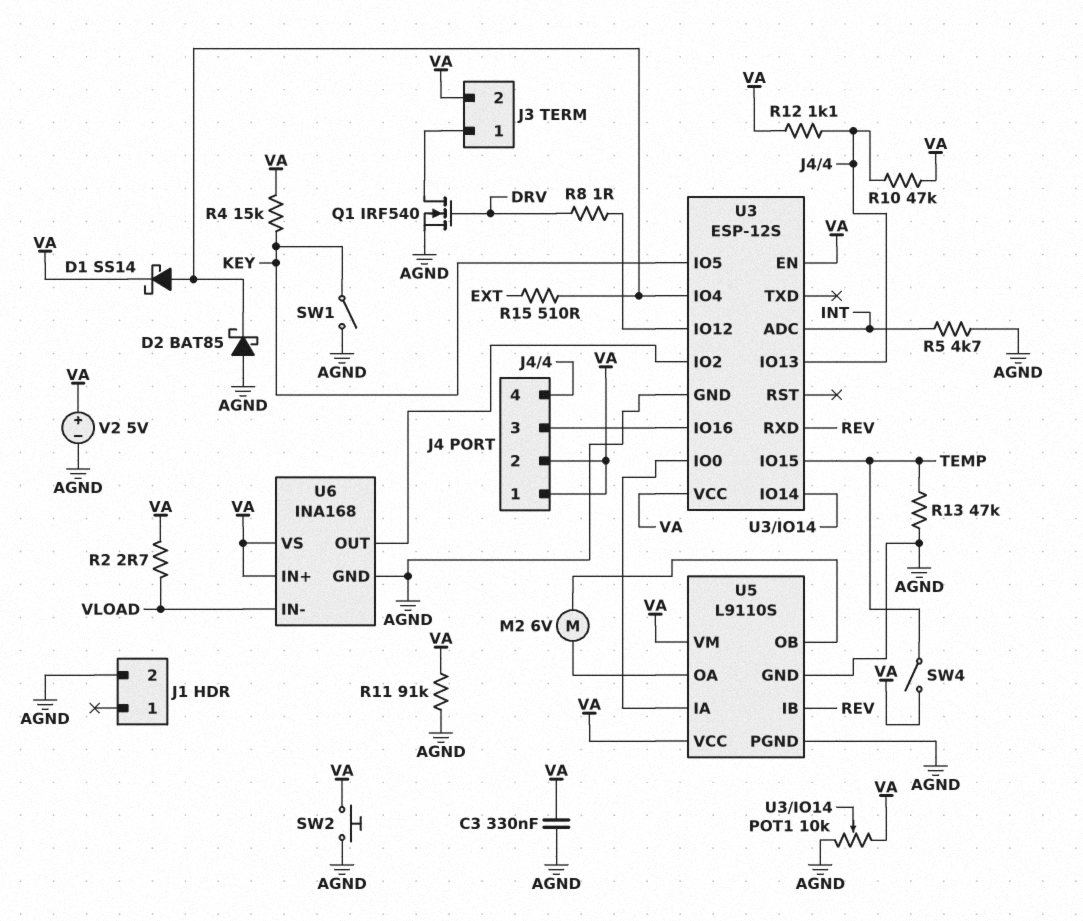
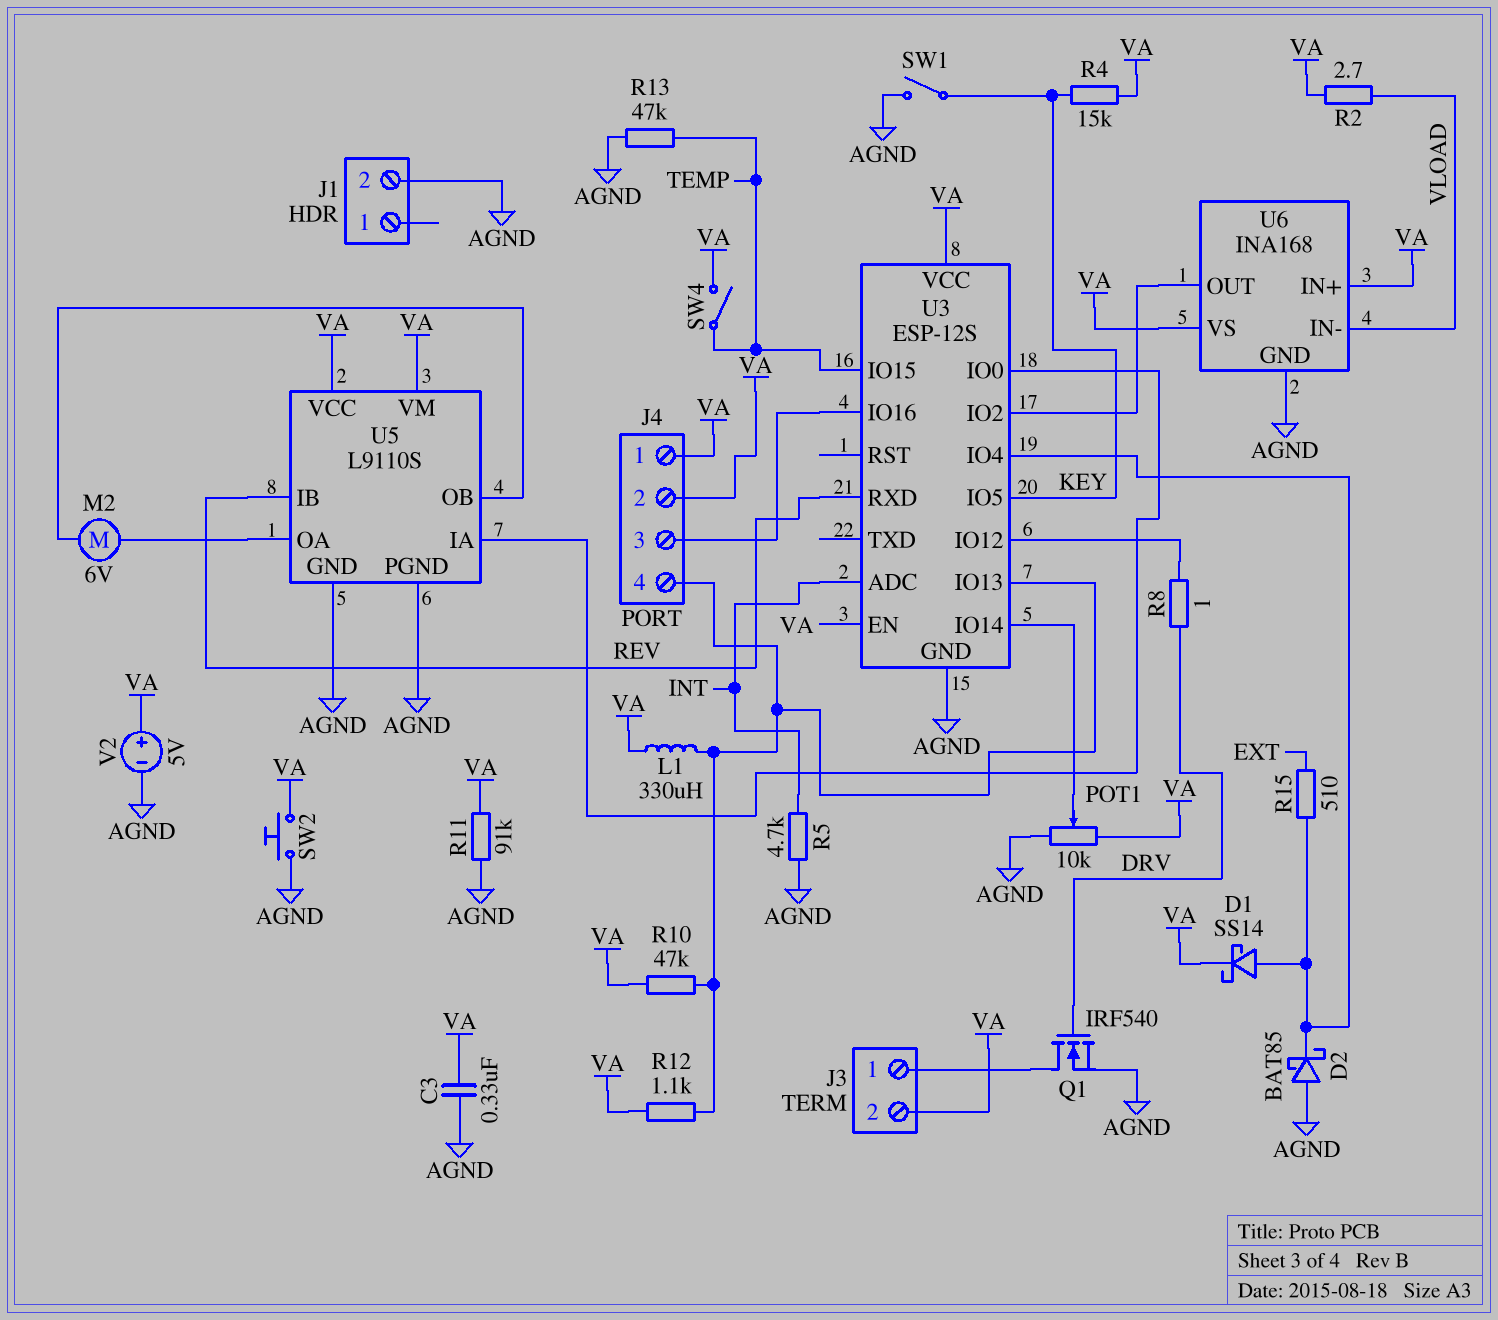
L1: none -> 330uH (J4/4, VA)

